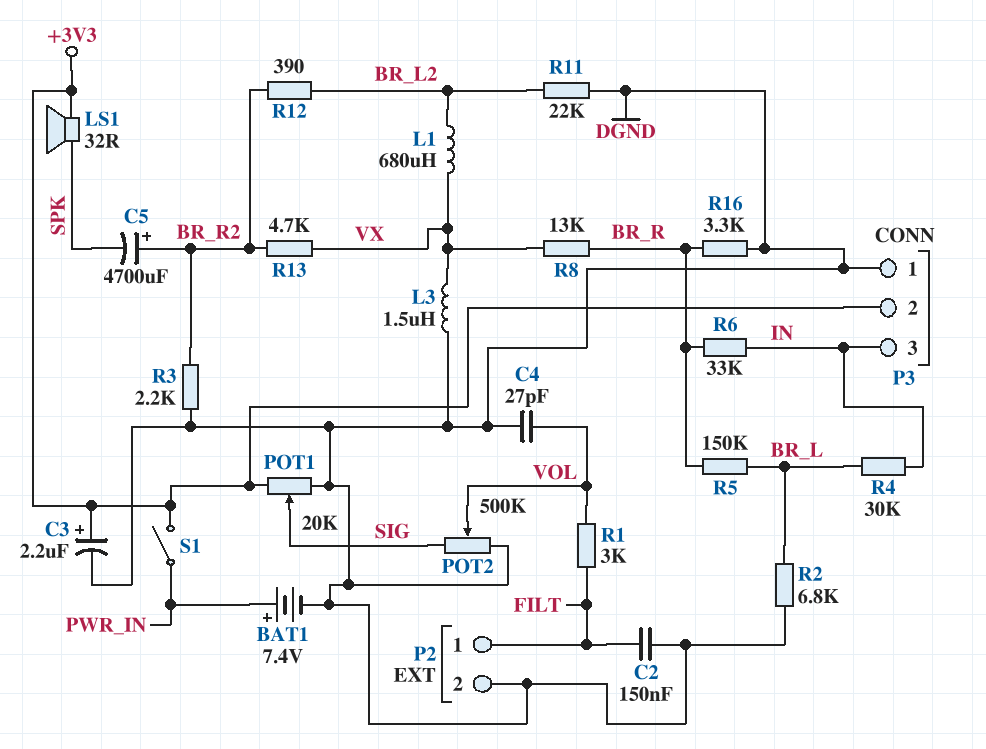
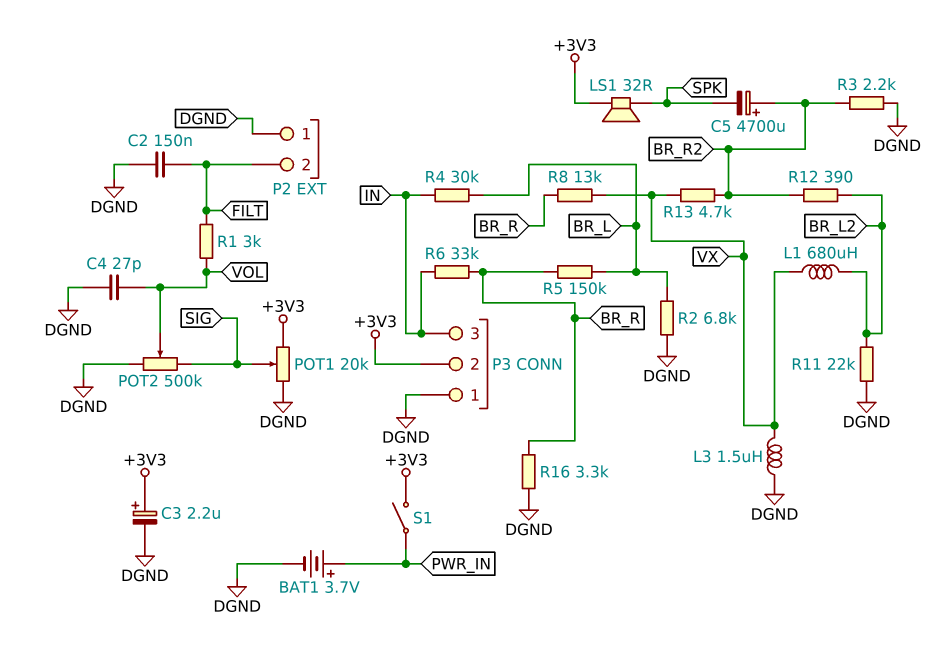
BAT1: 7.4V (plus PWR_IN, minus DGND) -> 3.7V (plus PWR_IN, minus DGND)
P2 pin 1: FILT -> DGND
P2 pin 2: DGND -> FILT

